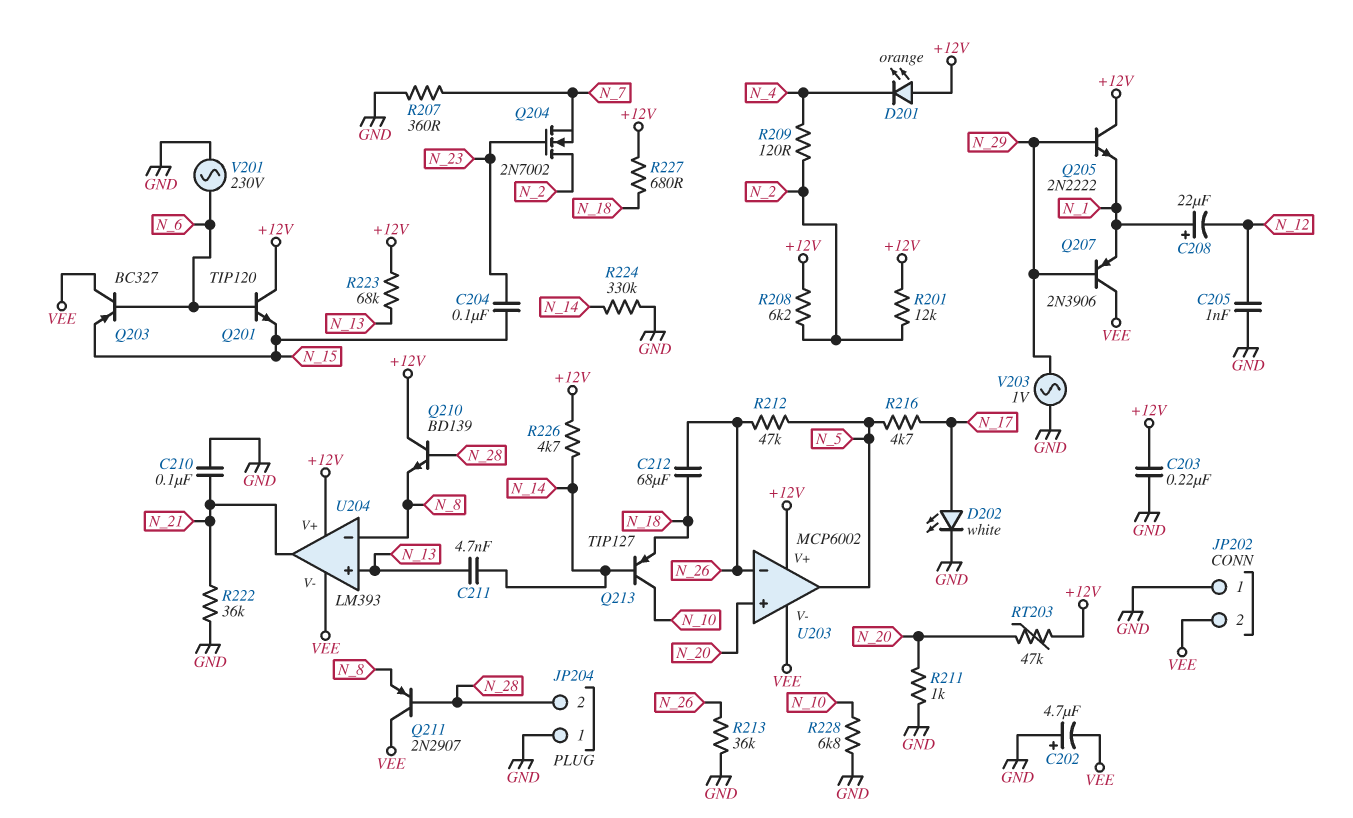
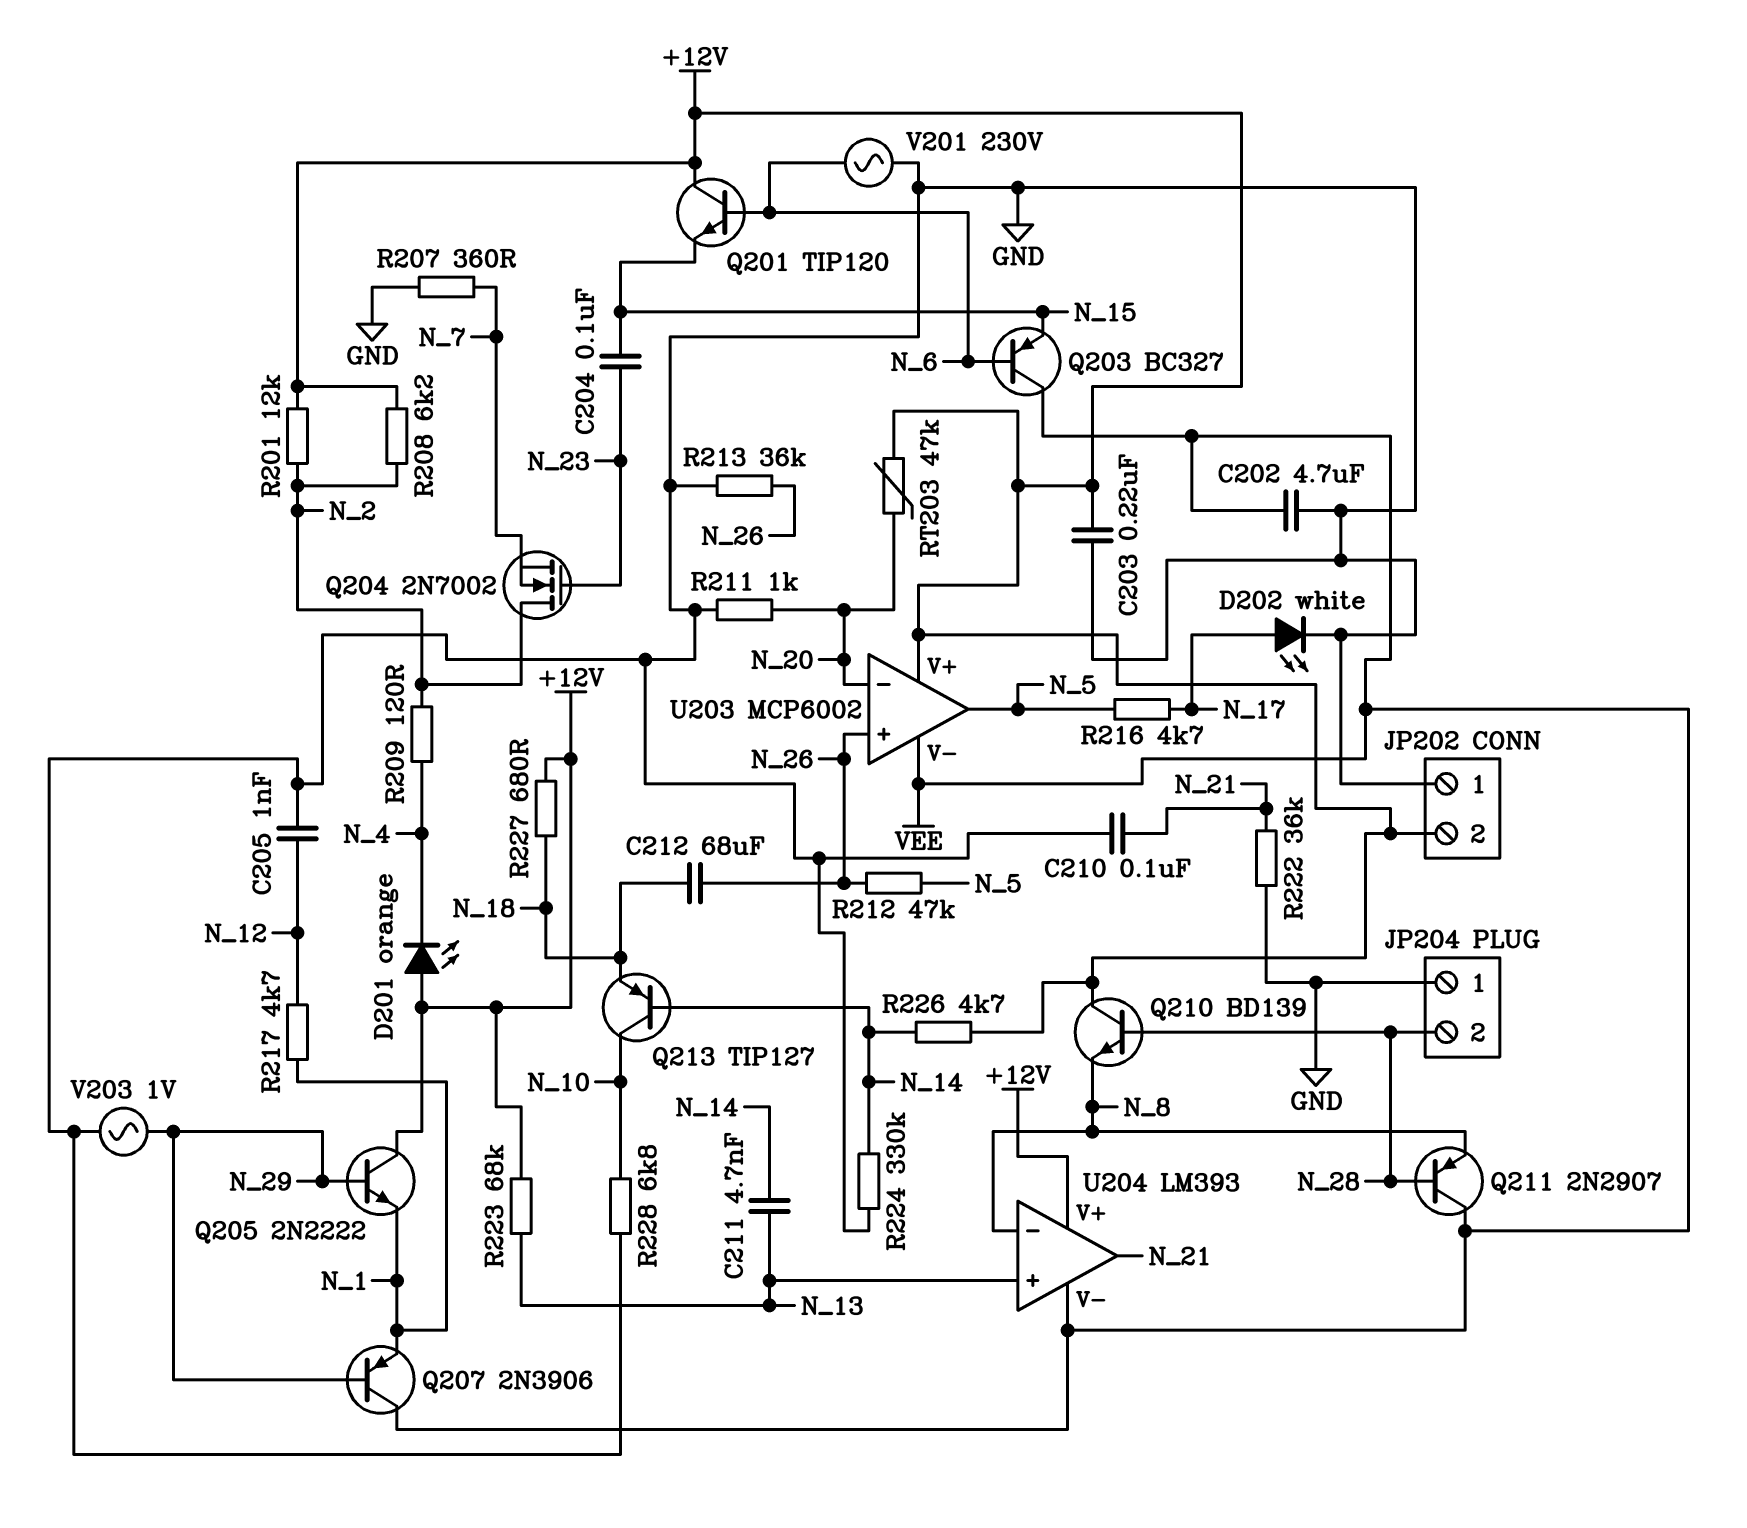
C202: 4.7uF (plus GND, minus VEE) -> 4.7uF (GND, VEE)
C208: 22uF (plus N_1, minus N_12) -> none
JP202 pin 2: VEE -> +12V
R217: none -> 4.7k (N_1, N_12)
U203 pin in+: N_20 -> N_26
U203 pin in-: N_26 -> N_20

